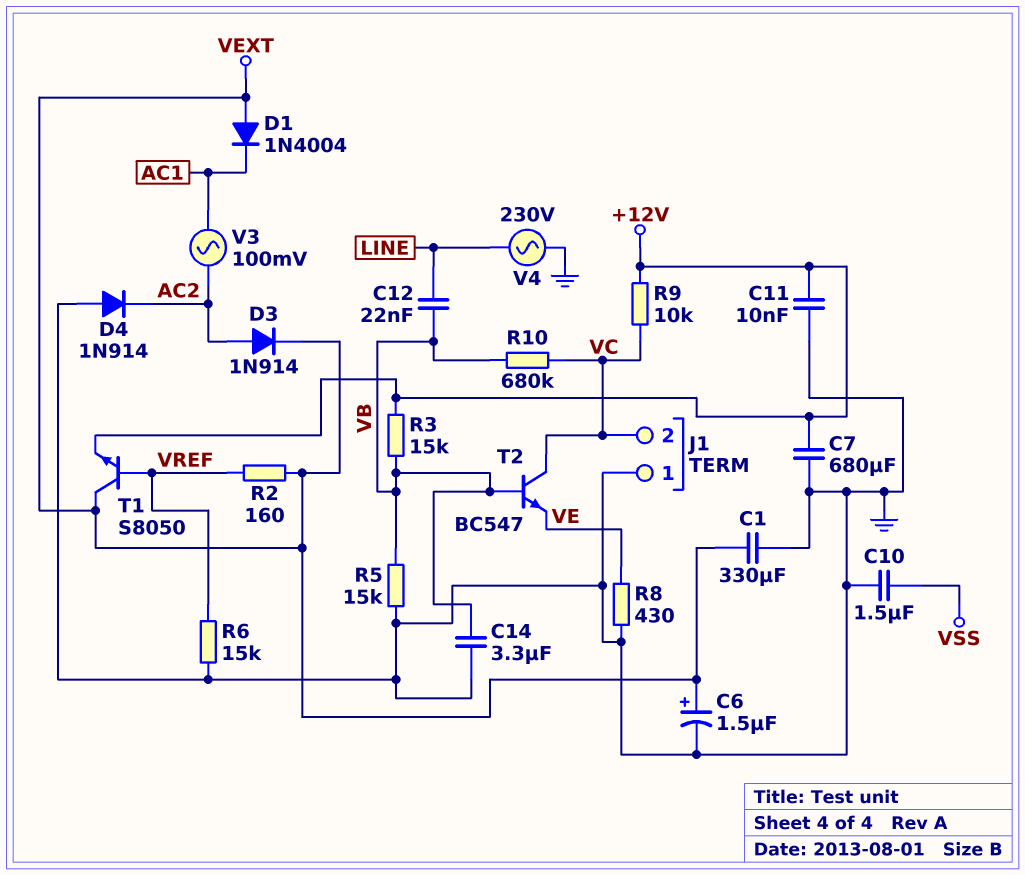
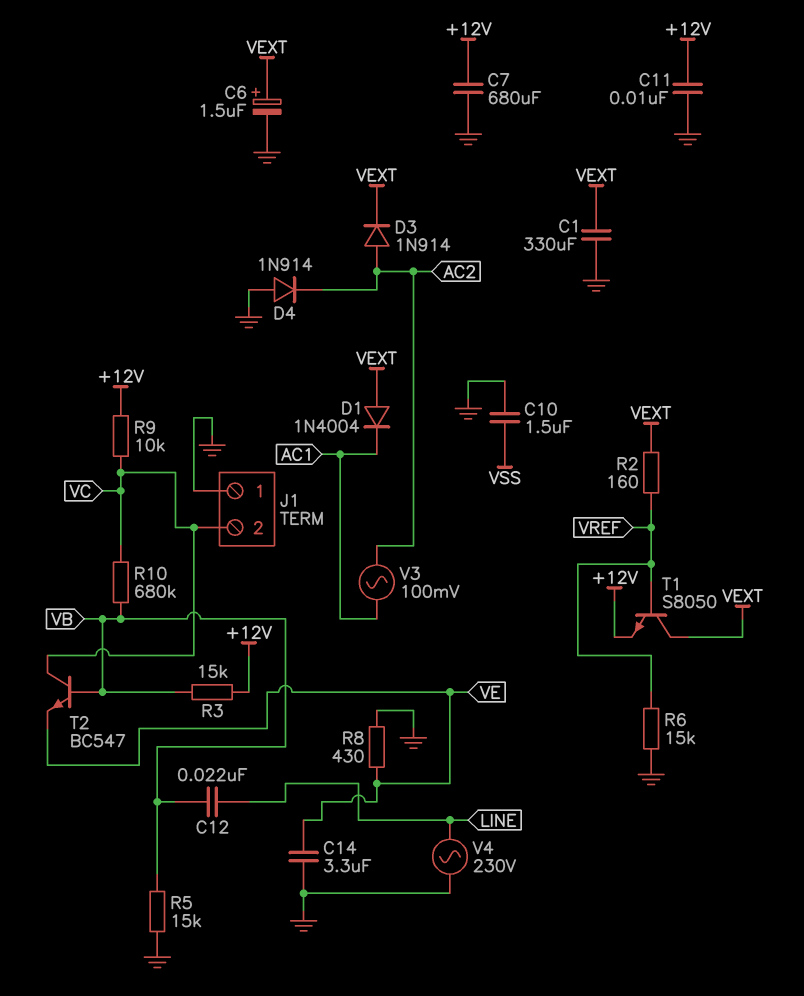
C14: 3.3uF (GND, VB) -> 3.3uF (GND, VE)

